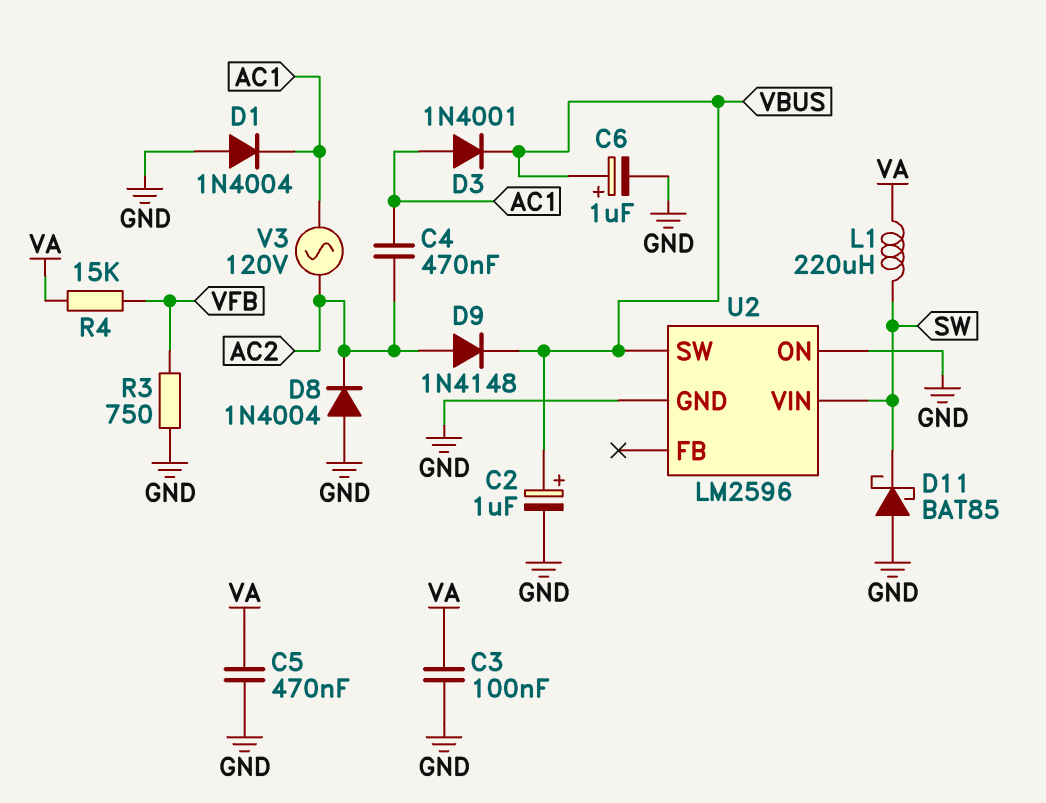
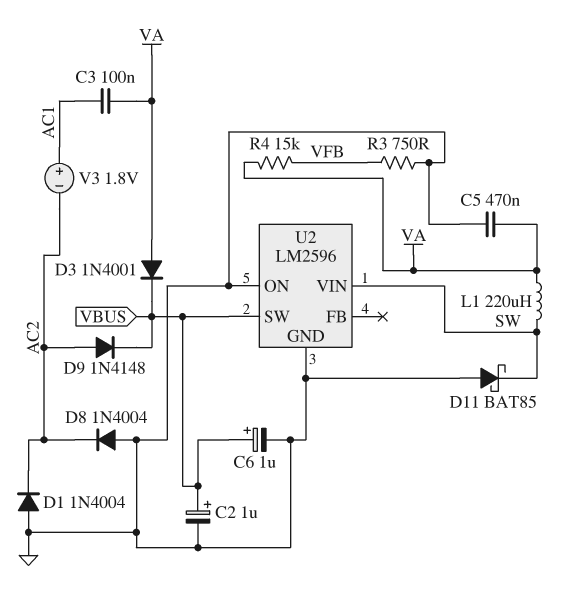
C3: 100nF (GND, VA) -> 100nF (AC1, VA)
C4: 470nF (AC1, AC2) -> none
D1: diode 1N4004 (A GND, K AC1) -> diode 1N4004 (A GND, K AC2)
D3: diode 1N4001 (A AC1, K VBUS) -> diode 1N4001 (A VA, K VBUS)
V3: AC 120V (AC1, AC2) -> 1.8V (plus AC1, minus AC2)

